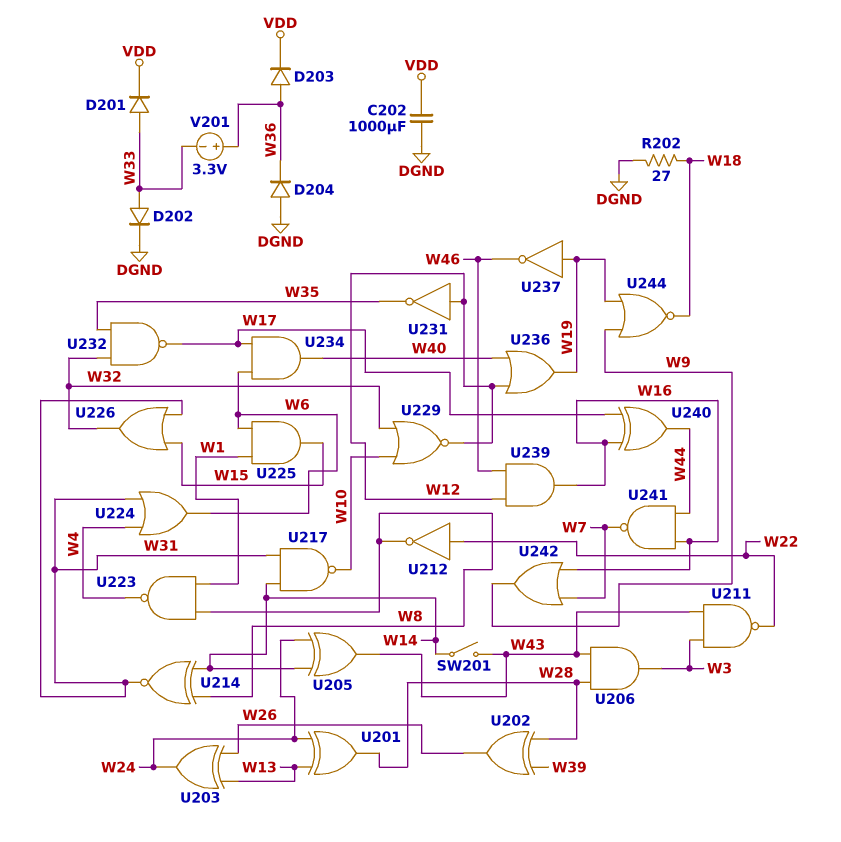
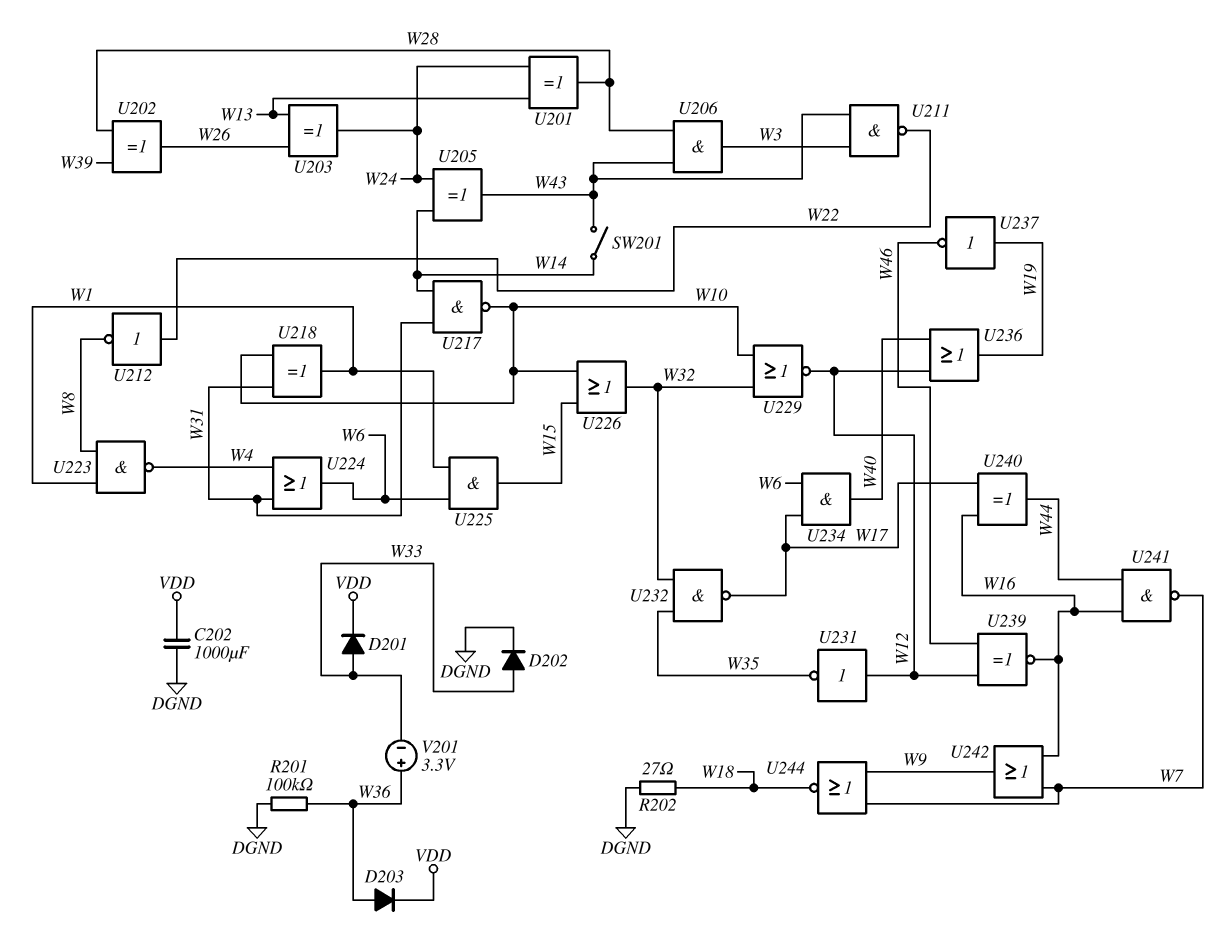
D204: diode (A DGND, K W36) -> none
R201: none -> 100k (DGND, W36)
U214: XNOR (in W8, in W14, out W31) -> none
U218: none -> XOR (in W10, in W31, out W1)
U226: OR (in W15, in W31, out W32) -> OR (in W10, in W15, out W32)
U239: AND (in W12, in W46, out W16) -> XNOR (in W12, in W46, out W16)
U244: NOR (in W9, in W19, out W18) -> NOR (in W7, in W9, out W18)

